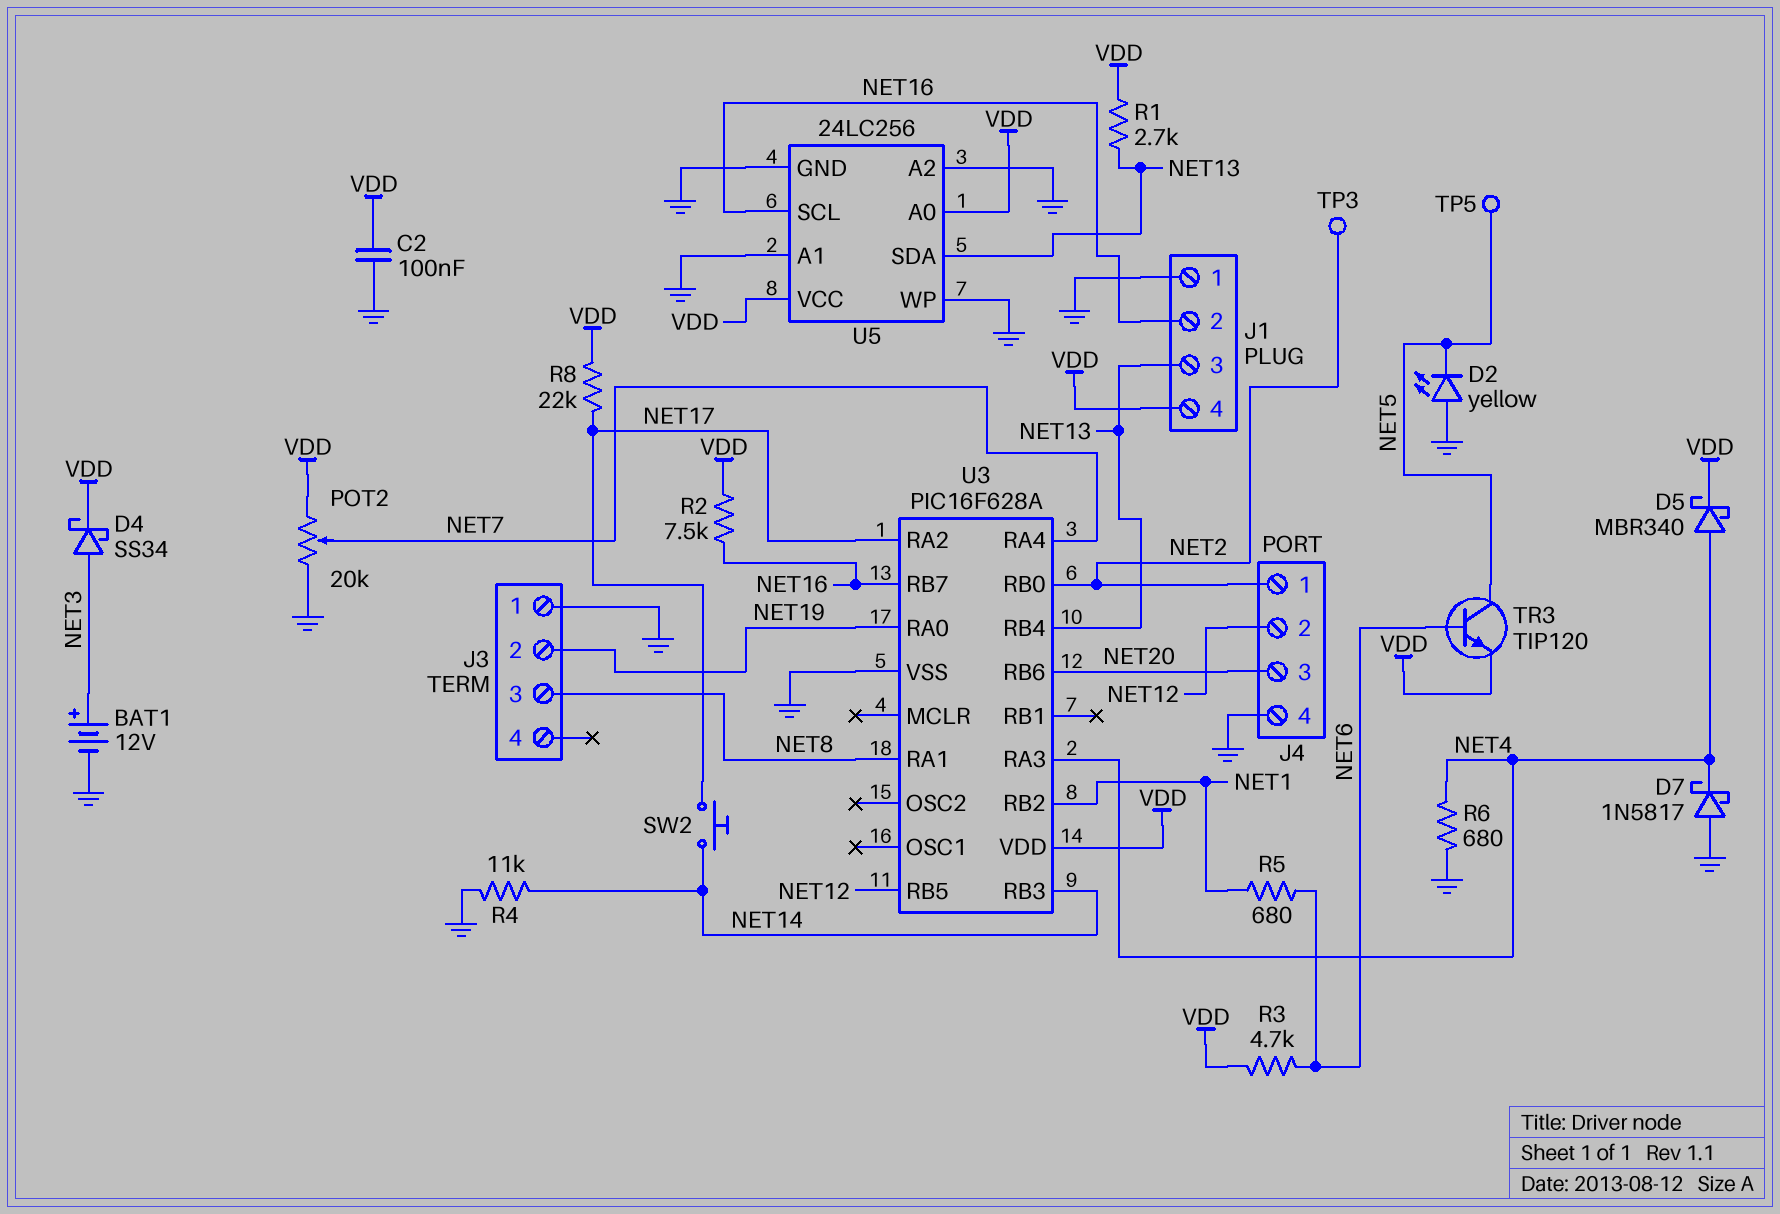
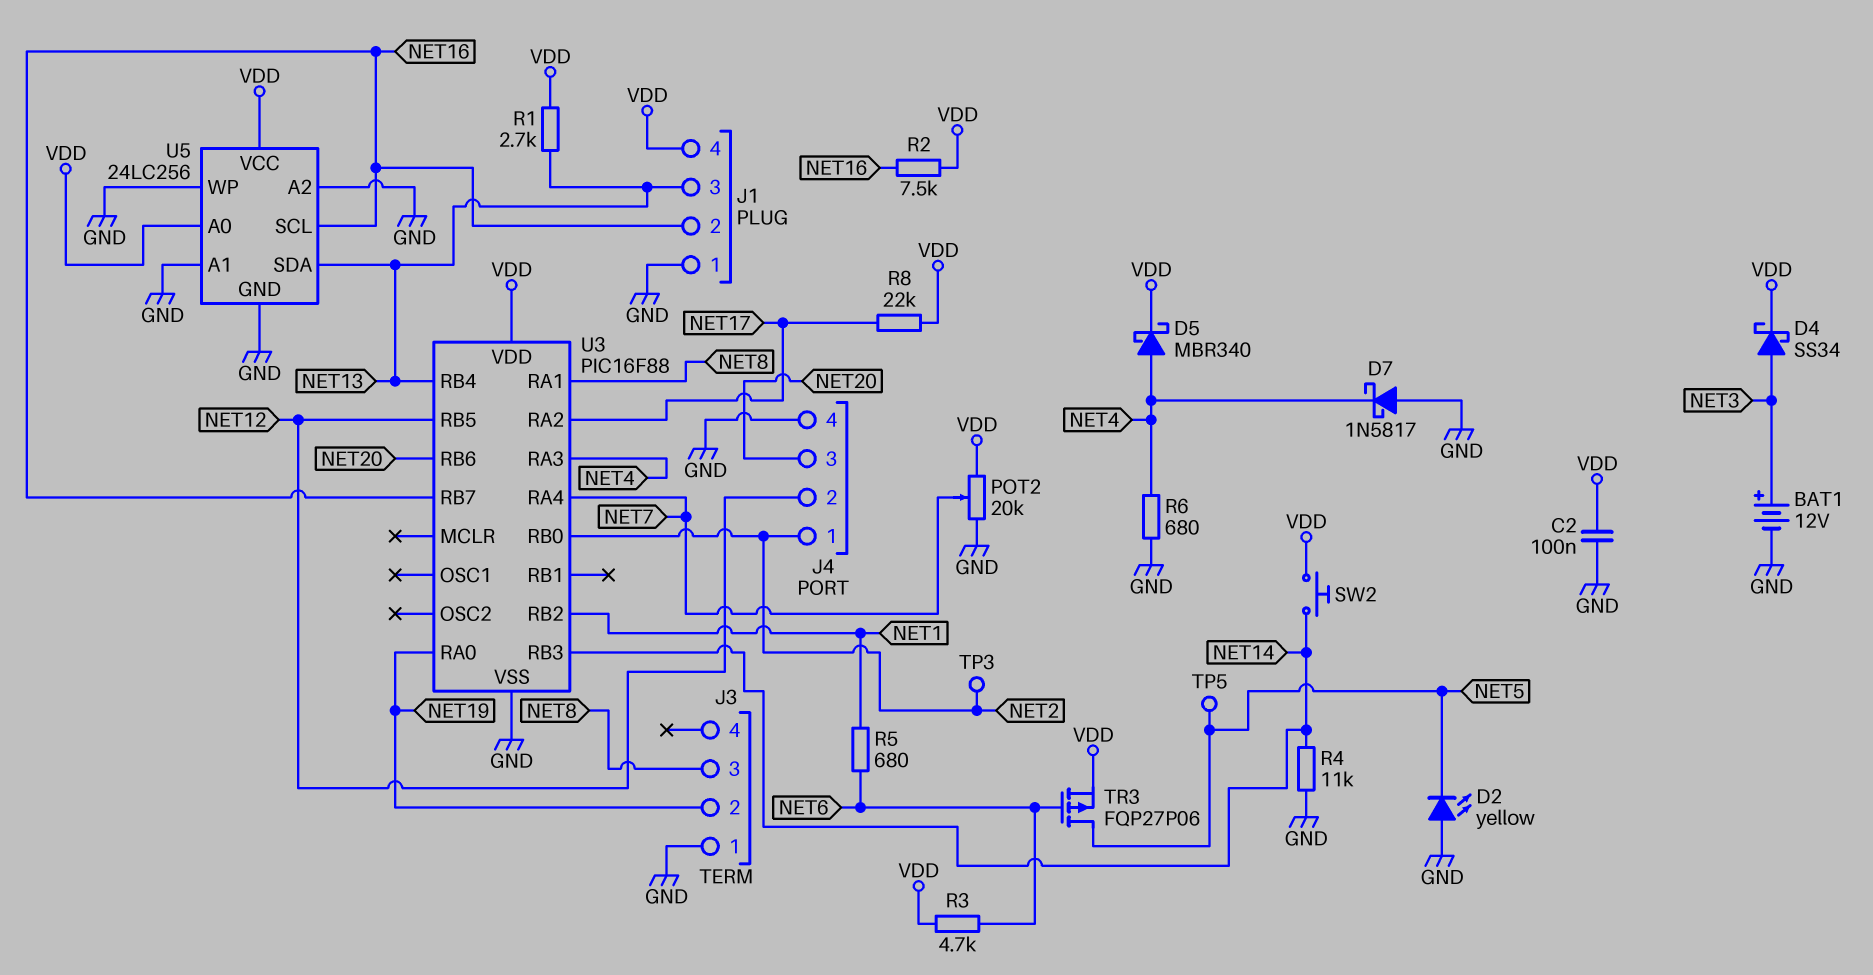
SW2: button (NET14, NET17) -> button (NET14, VDD)
TR3: NPN TIP120 (B NET6, C NET5, E VDD) -> PMOS FQP27P06 (G NET6, D NET5, S VDD)
U3: PIC16F628A -> PIC16F88

